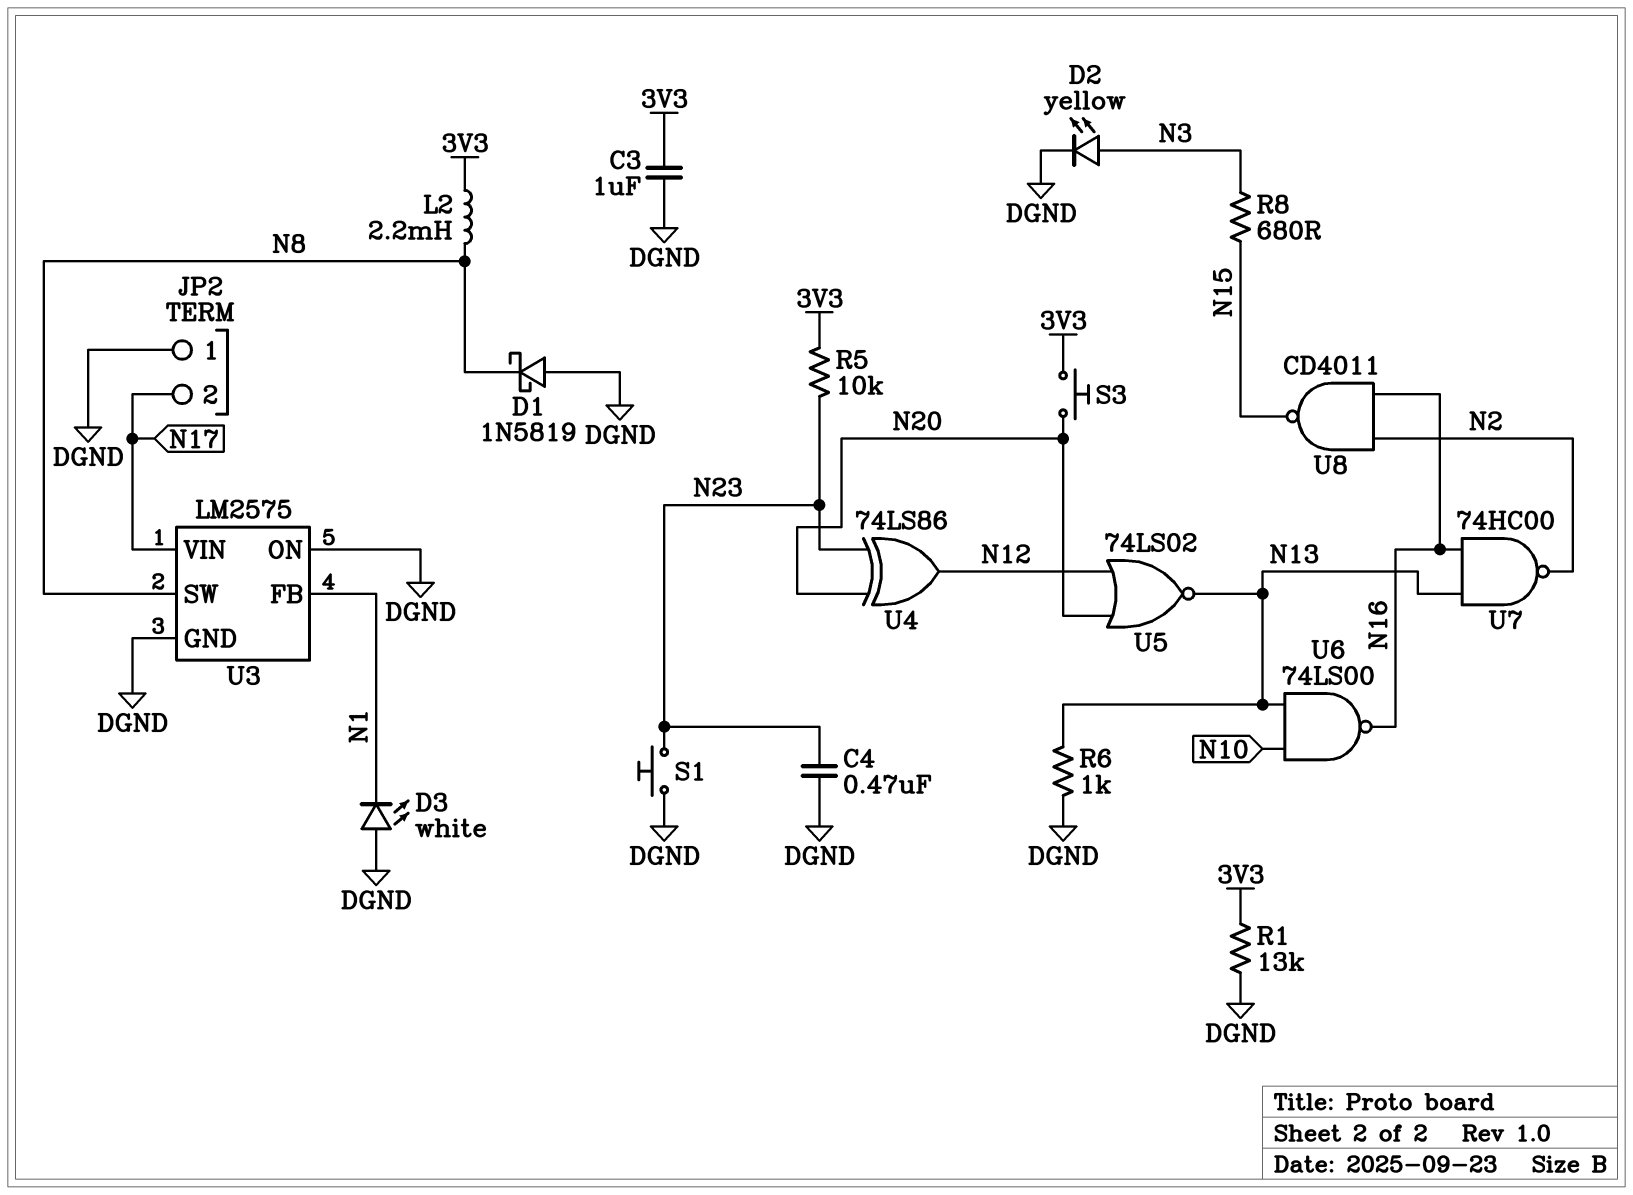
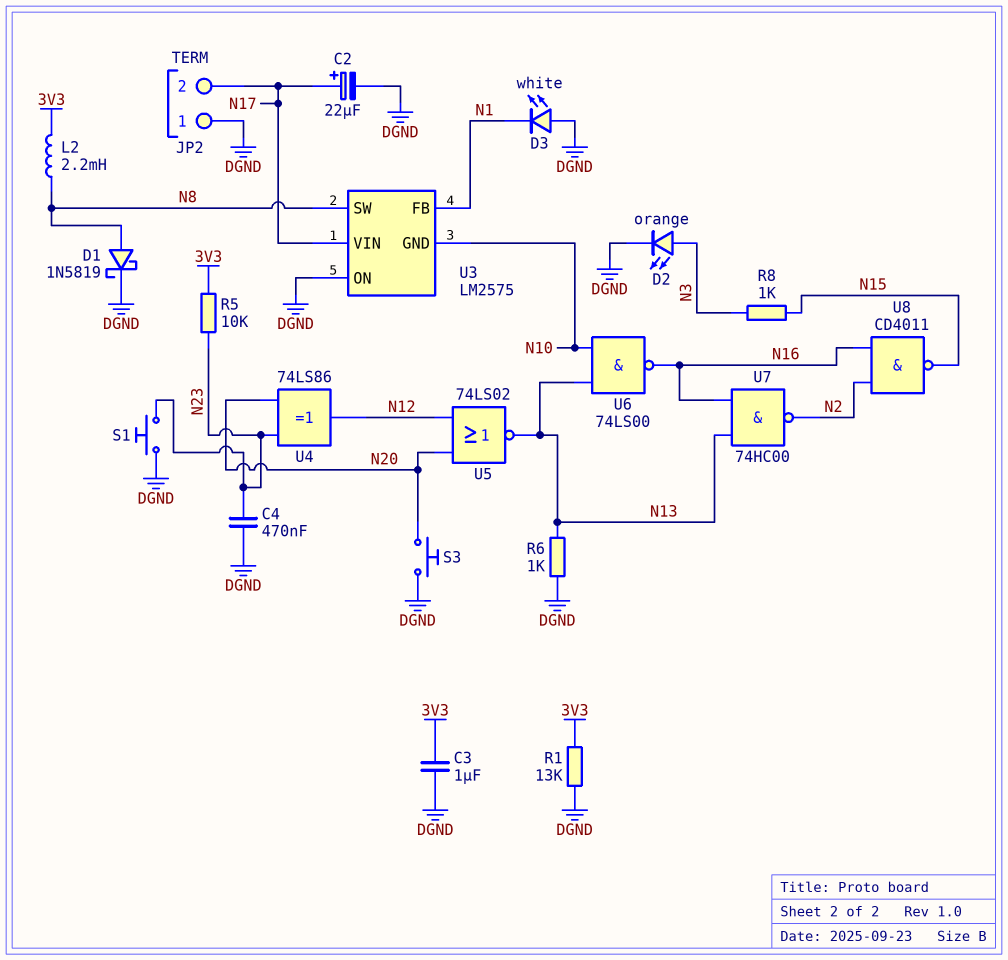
C2: none -> 22uF (plus N17, minus DGND)
D1: schottky 1N5819 (A DGND, K N8) -> schottky 1N5819 (A N8, K DGND)
D2: LED yellow (A N3, K DGND) -> LED orange (A N3, K DGND)
R8: 680 (N3, N15) -> 1k (N3, N15)
S3: button (3V3, N20) -> button (DGND, N20)
U3 pin GND: DGND -> N10

